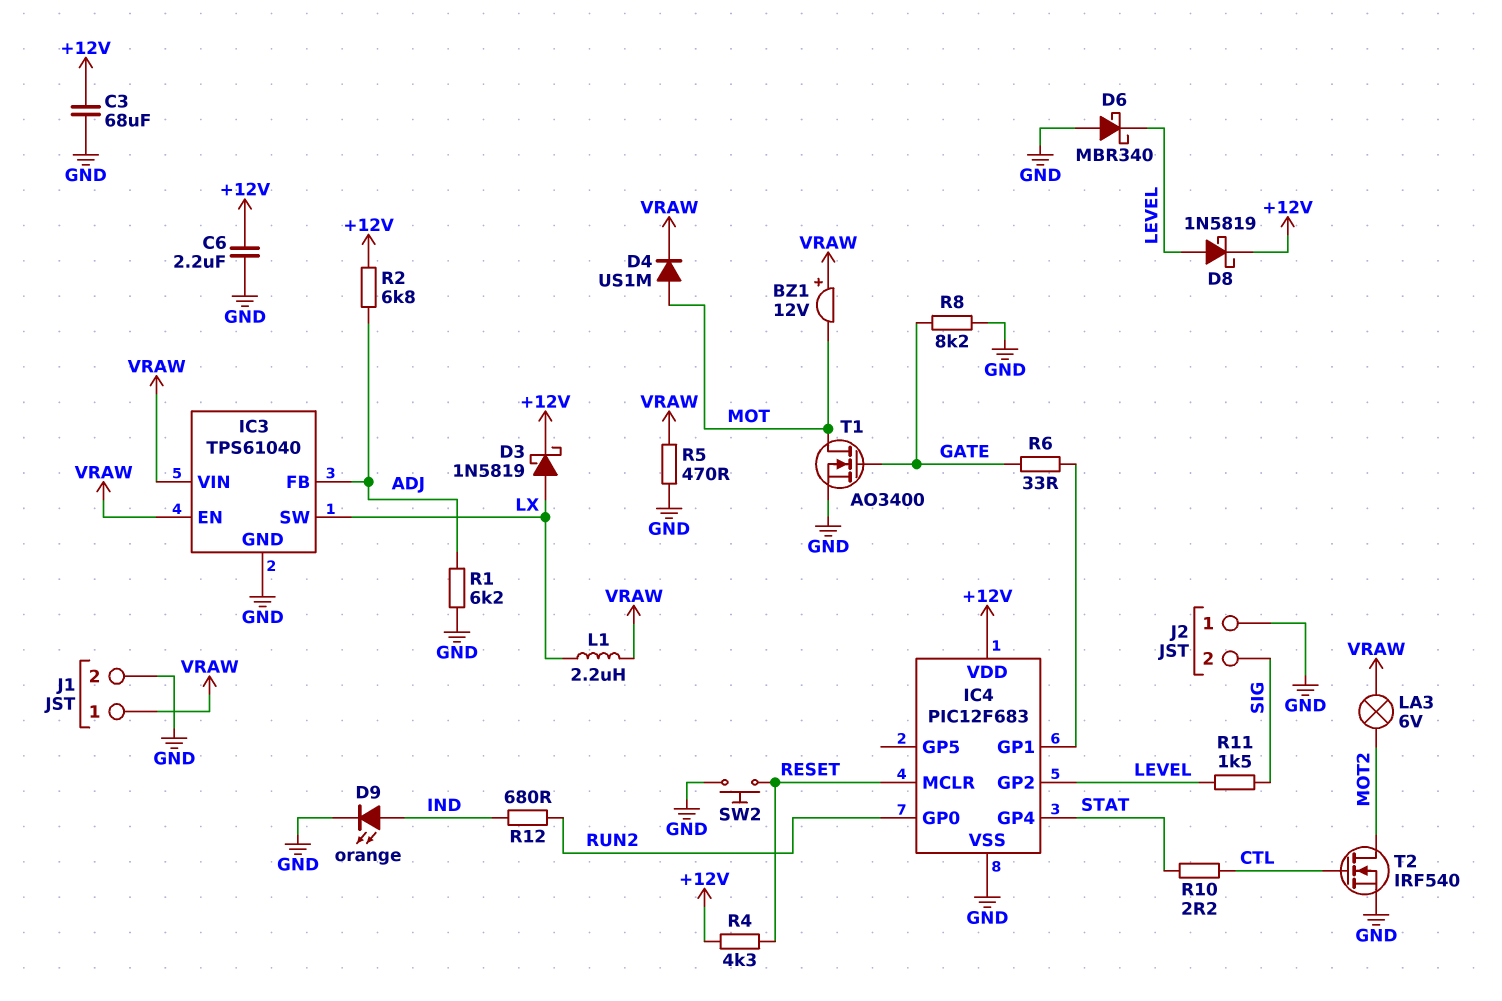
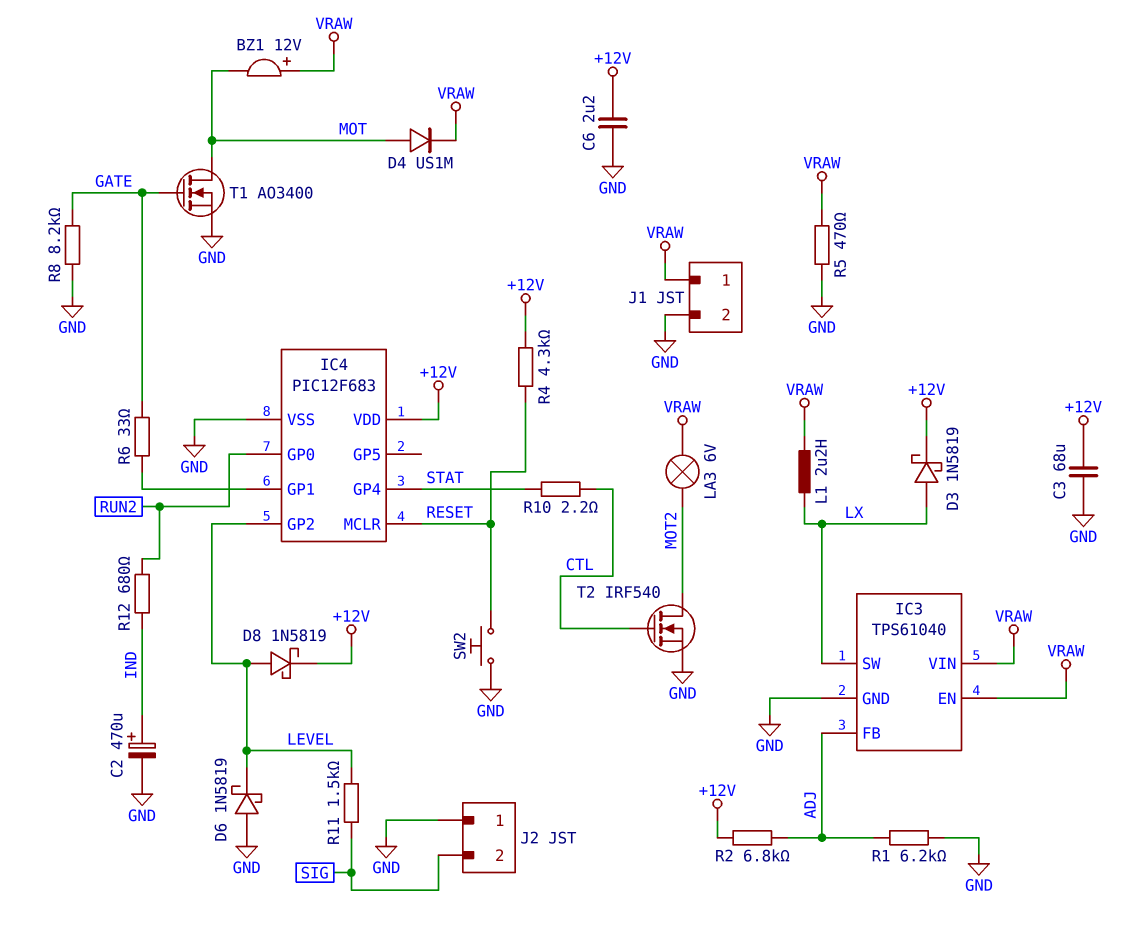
C2: none -> 470uF (plus IND, minus GND)
D6: schottky MBR340 (A GND, K LEVEL) -> schottky 1N5819 (A GND, K LEVEL)
D9: LED orange (A IND, K GND) -> none

